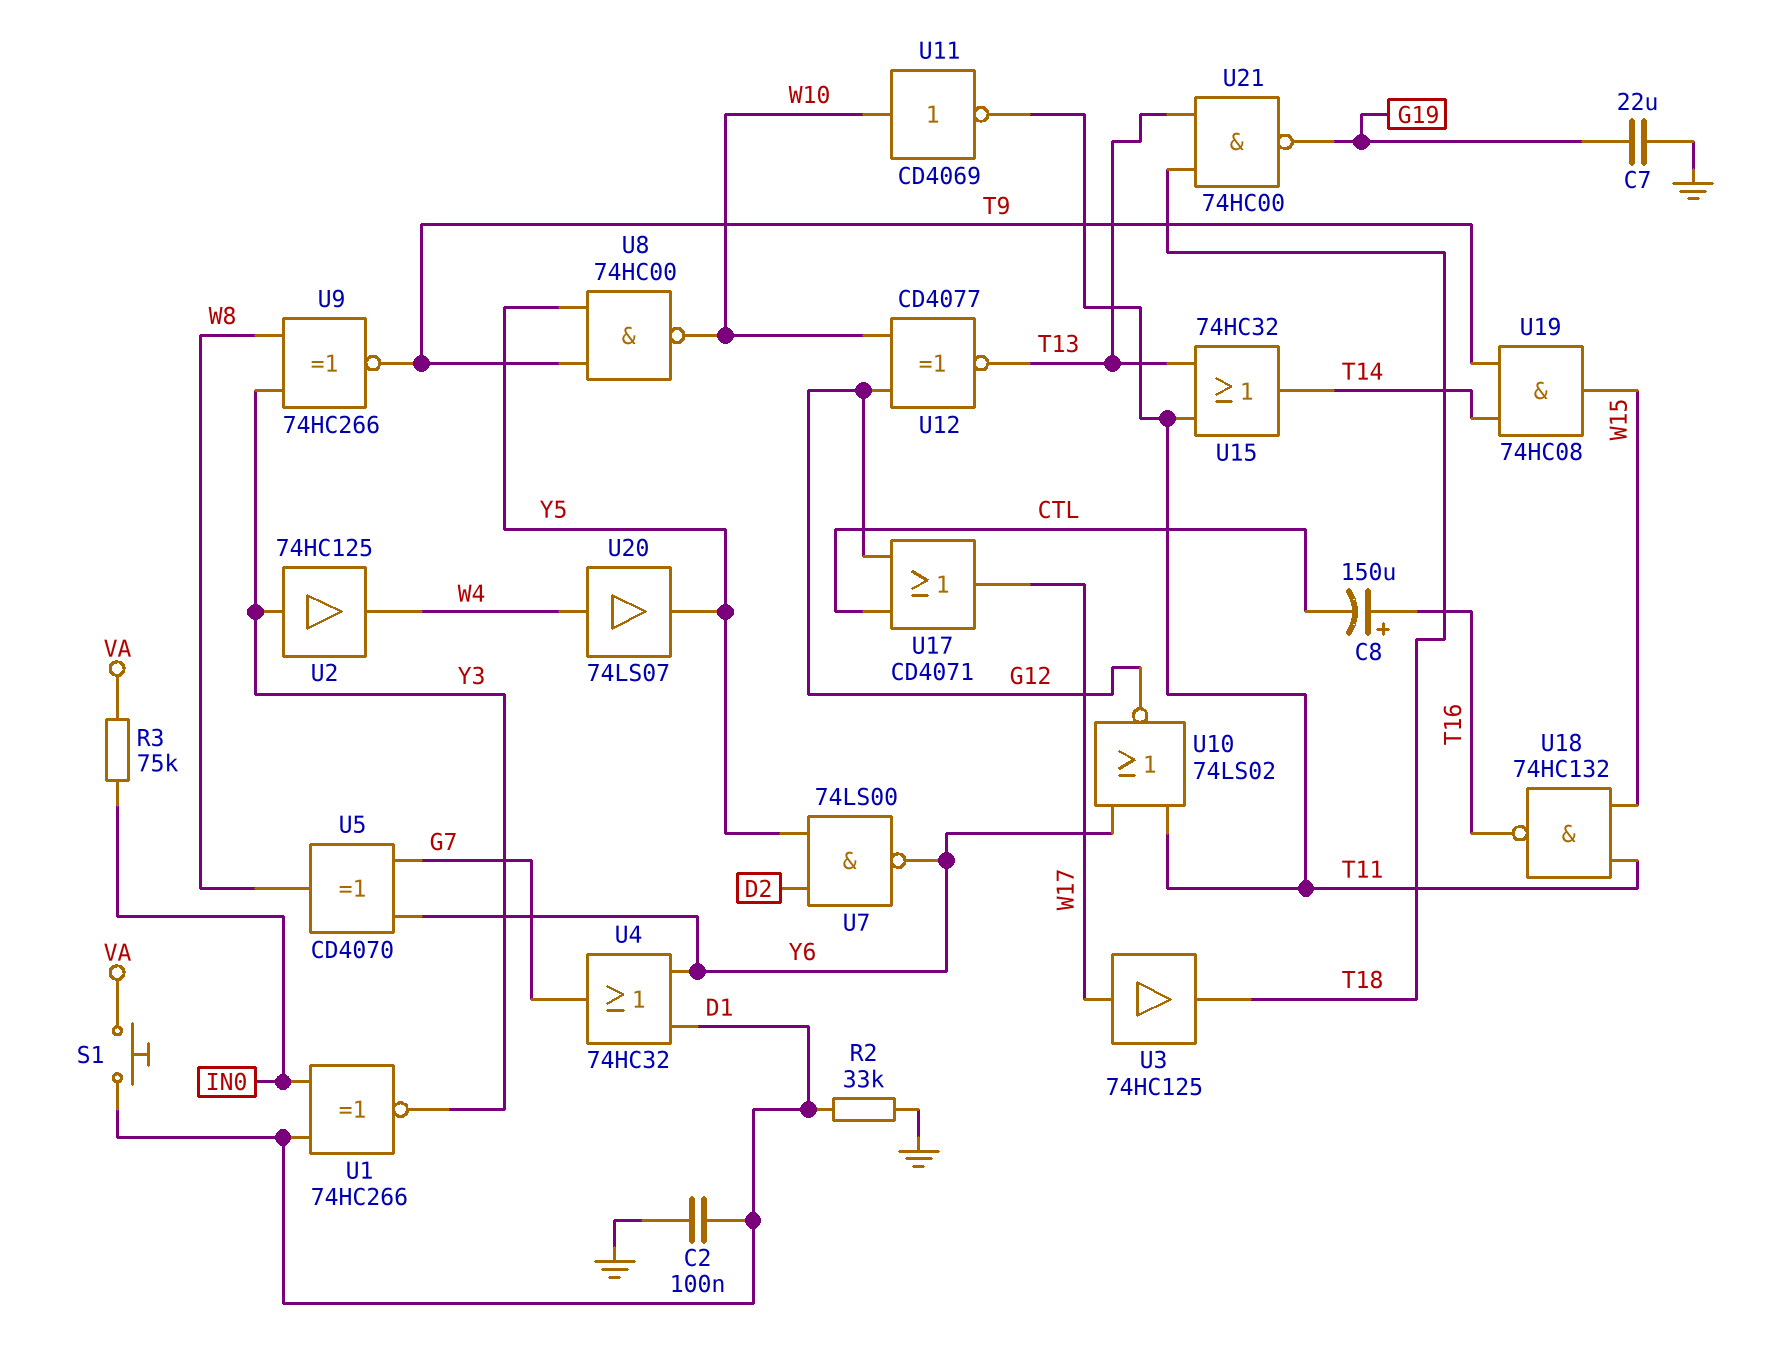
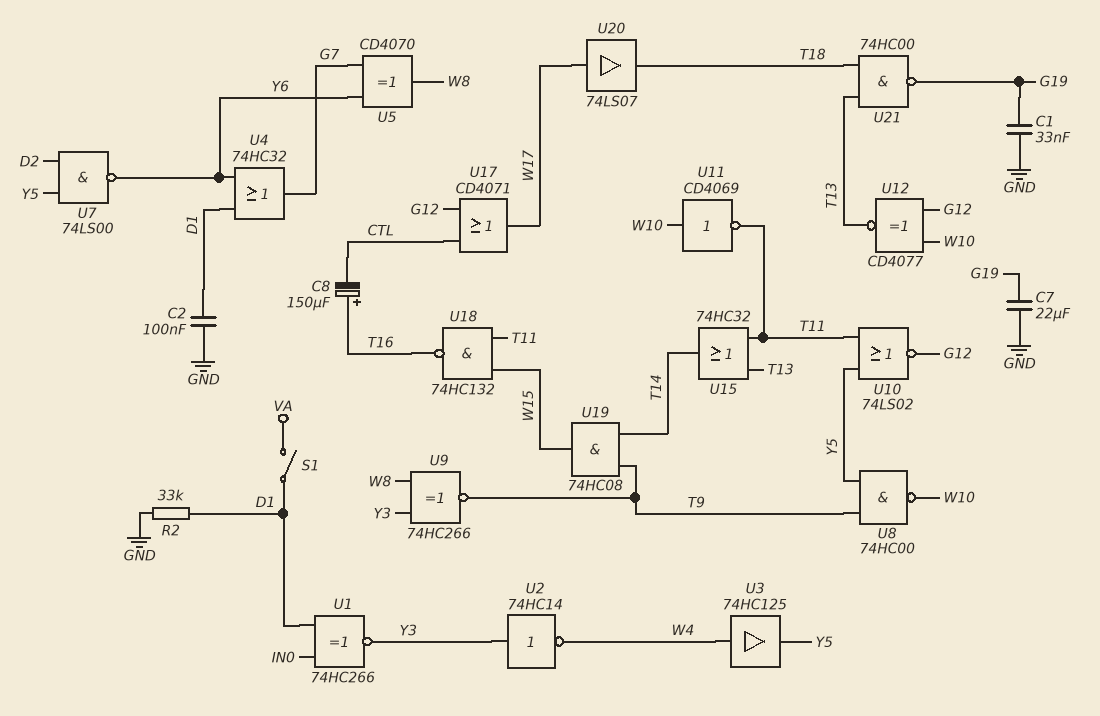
C1: none -> 33nF (G19, GND)
R3: 75k (IN0, VA) -> none
S1: button (D1, VA) -> switch (D1, VA)
U2: buffer 74HC125 (in Y3, out W4) -> NOT 74HC14 (in Y3, out W4)
U3: buffer 74HC125 (in W17, out T18) -> buffer 74HC125 (in W4, out Y5)
U10: NOR 74LS02 (in T11, in Y6, out G12) -> NOR 74LS02 (in T11, in Y5, out G12)
U20: buffer 74LS07 (in W4, out Y5) -> buffer 74LS07 (in W17, out T18)

